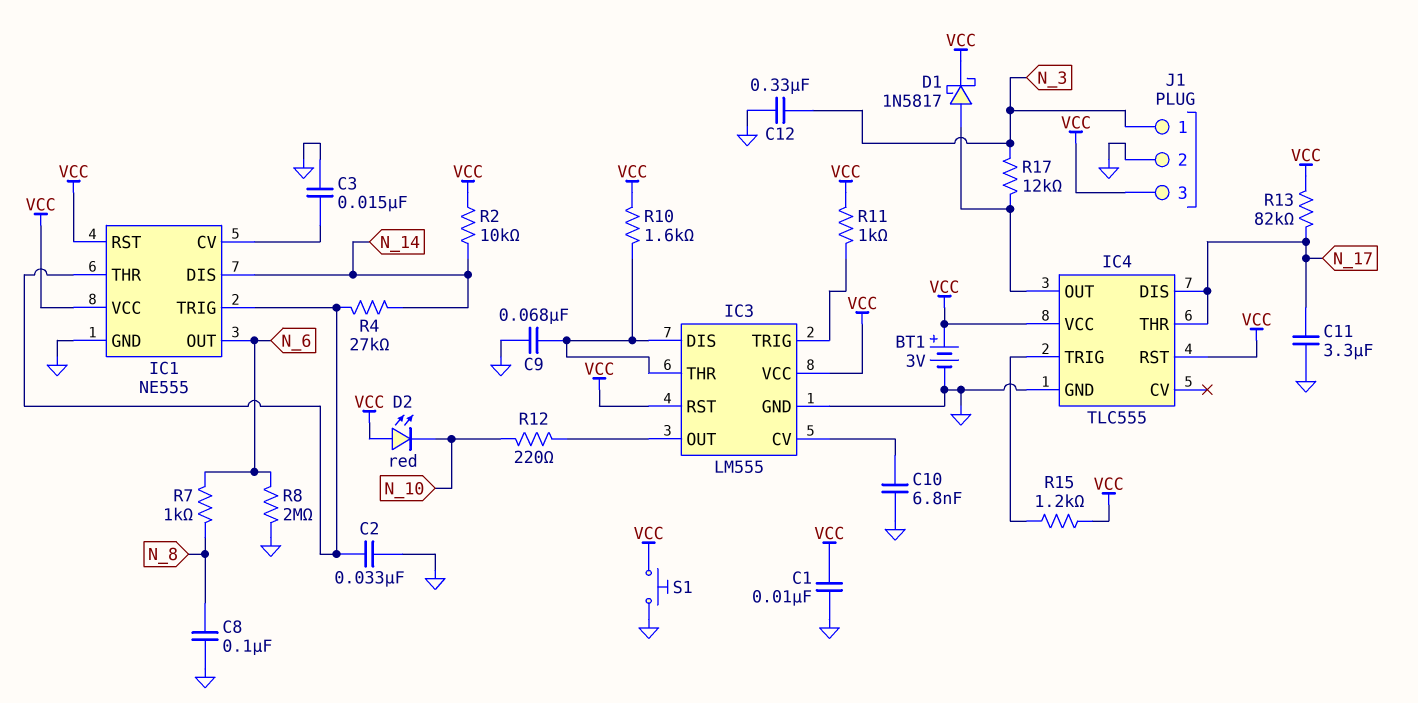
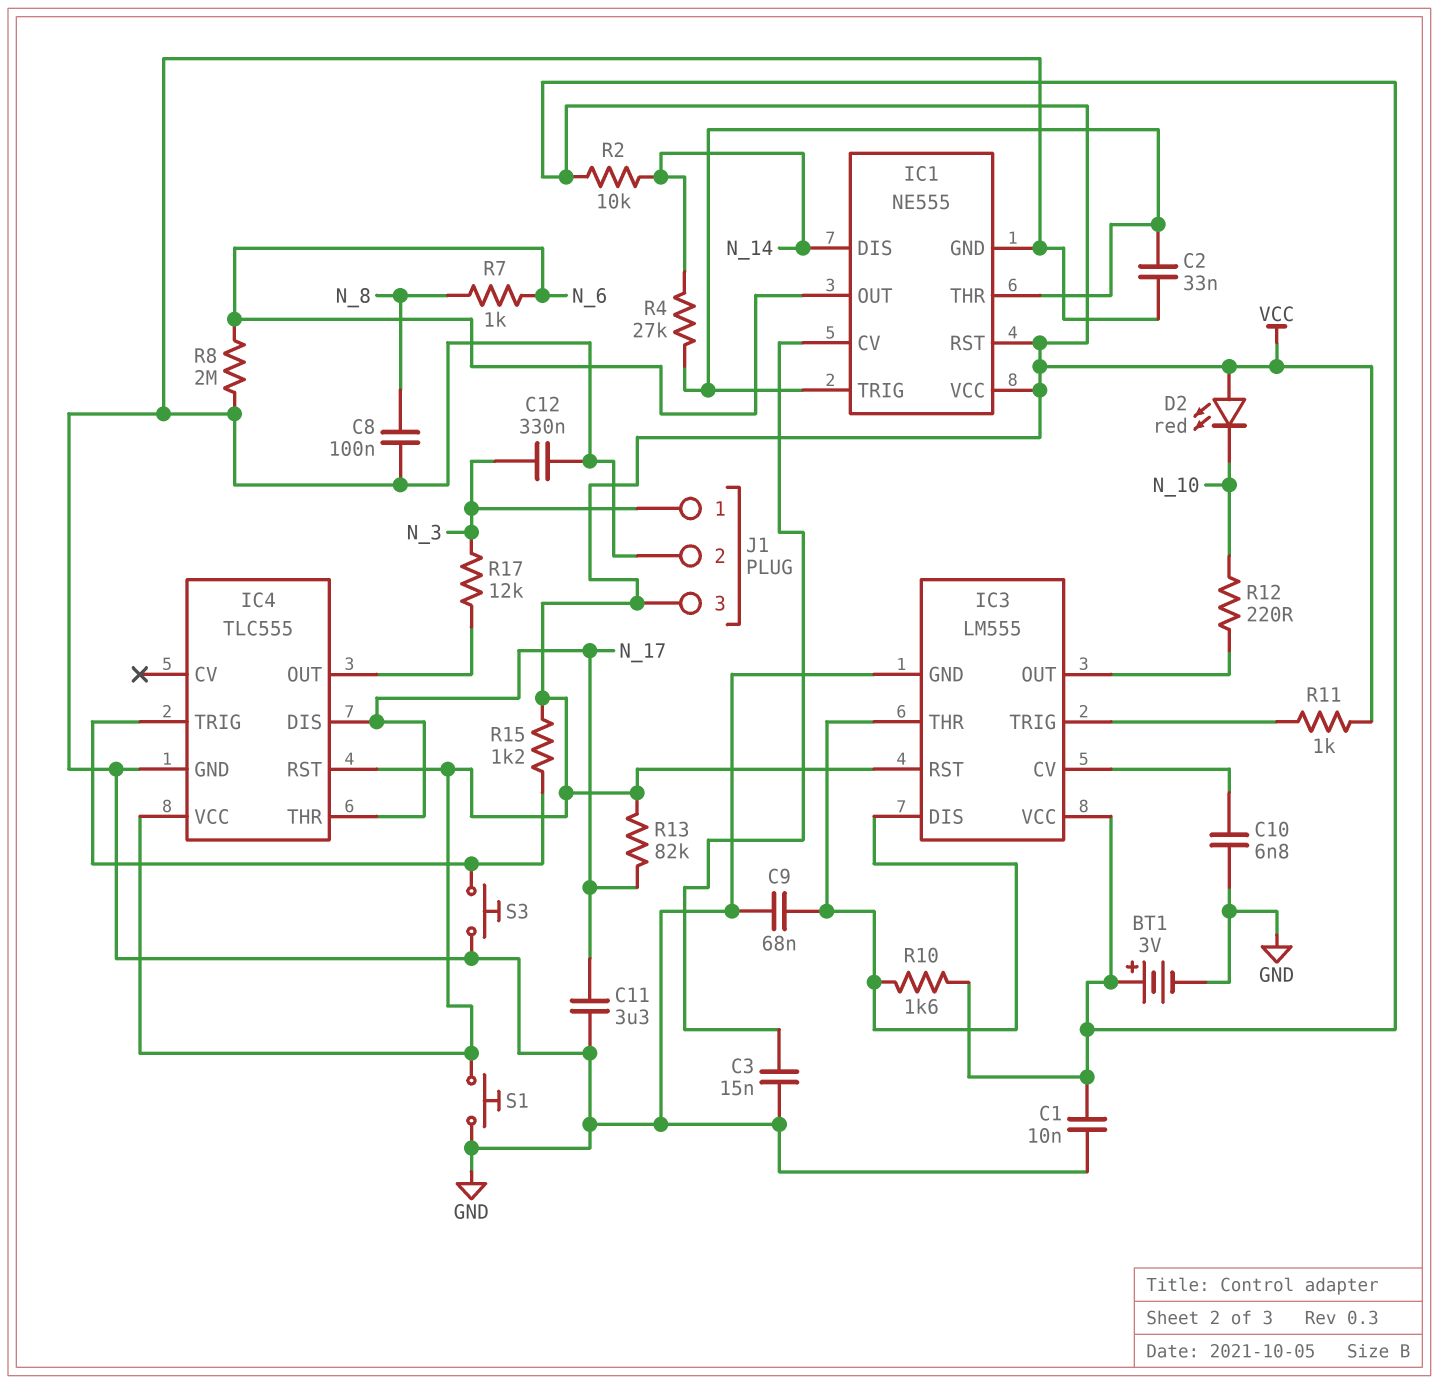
D1: schottky 1N5817 (A IC4/OUT, K VCC) -> none
S3: none -> button (GND, IC4/TRIG)

